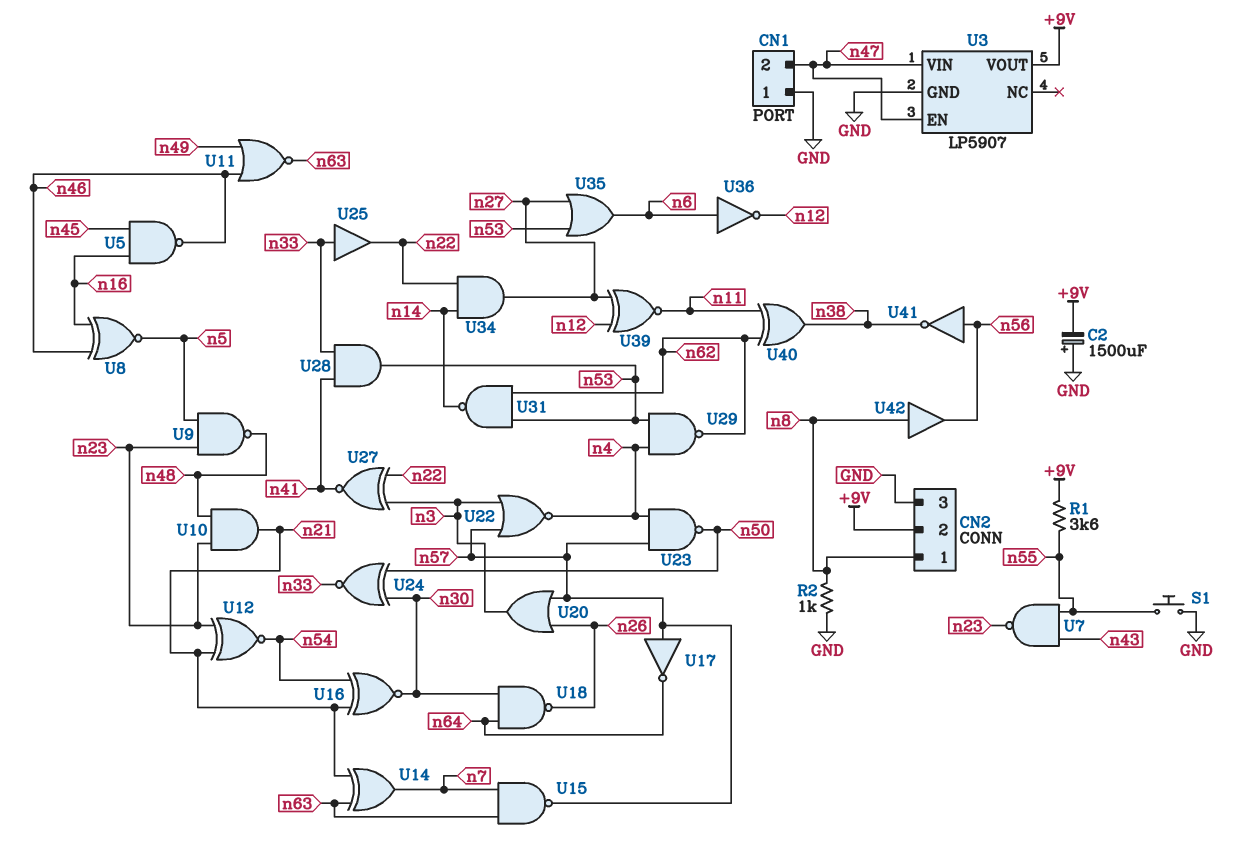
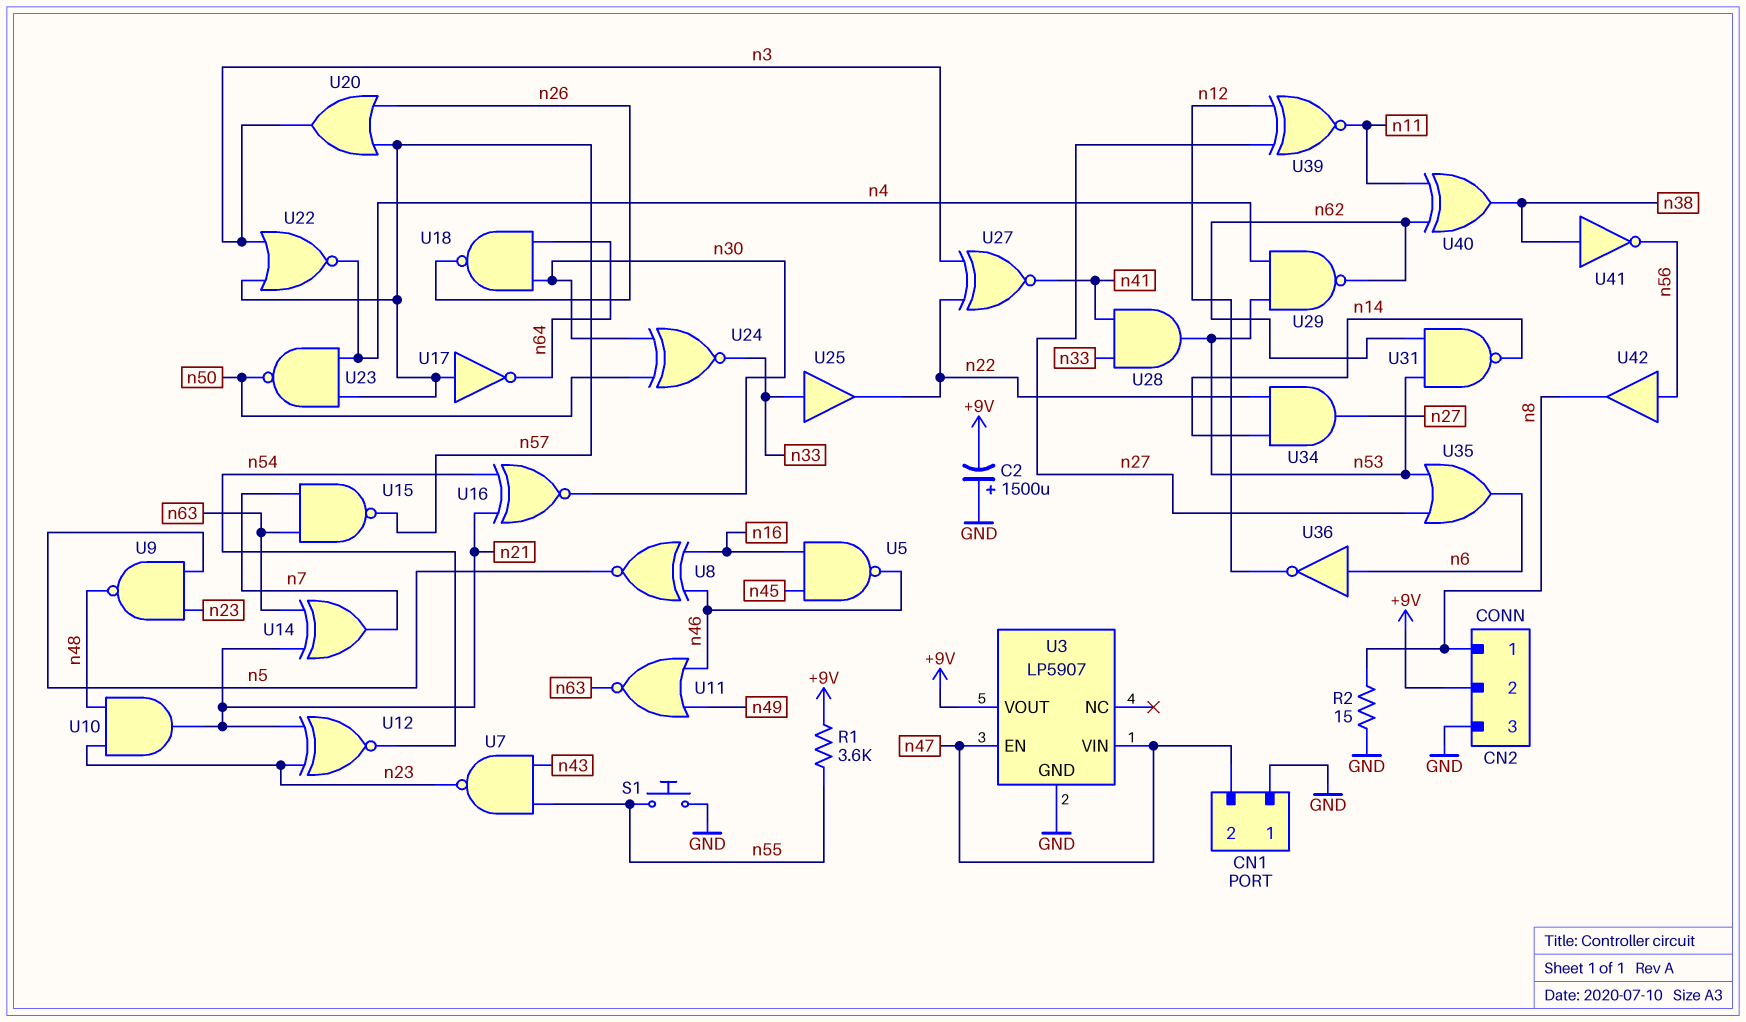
R2: 1k (GND, n8) -> 15 (GND, n8)
U41: NOT (in n56, out n38) -> NOT (in n38, out n56)
U42: buffer (in n8, out n56) -> buffer (in n56, out n8)

